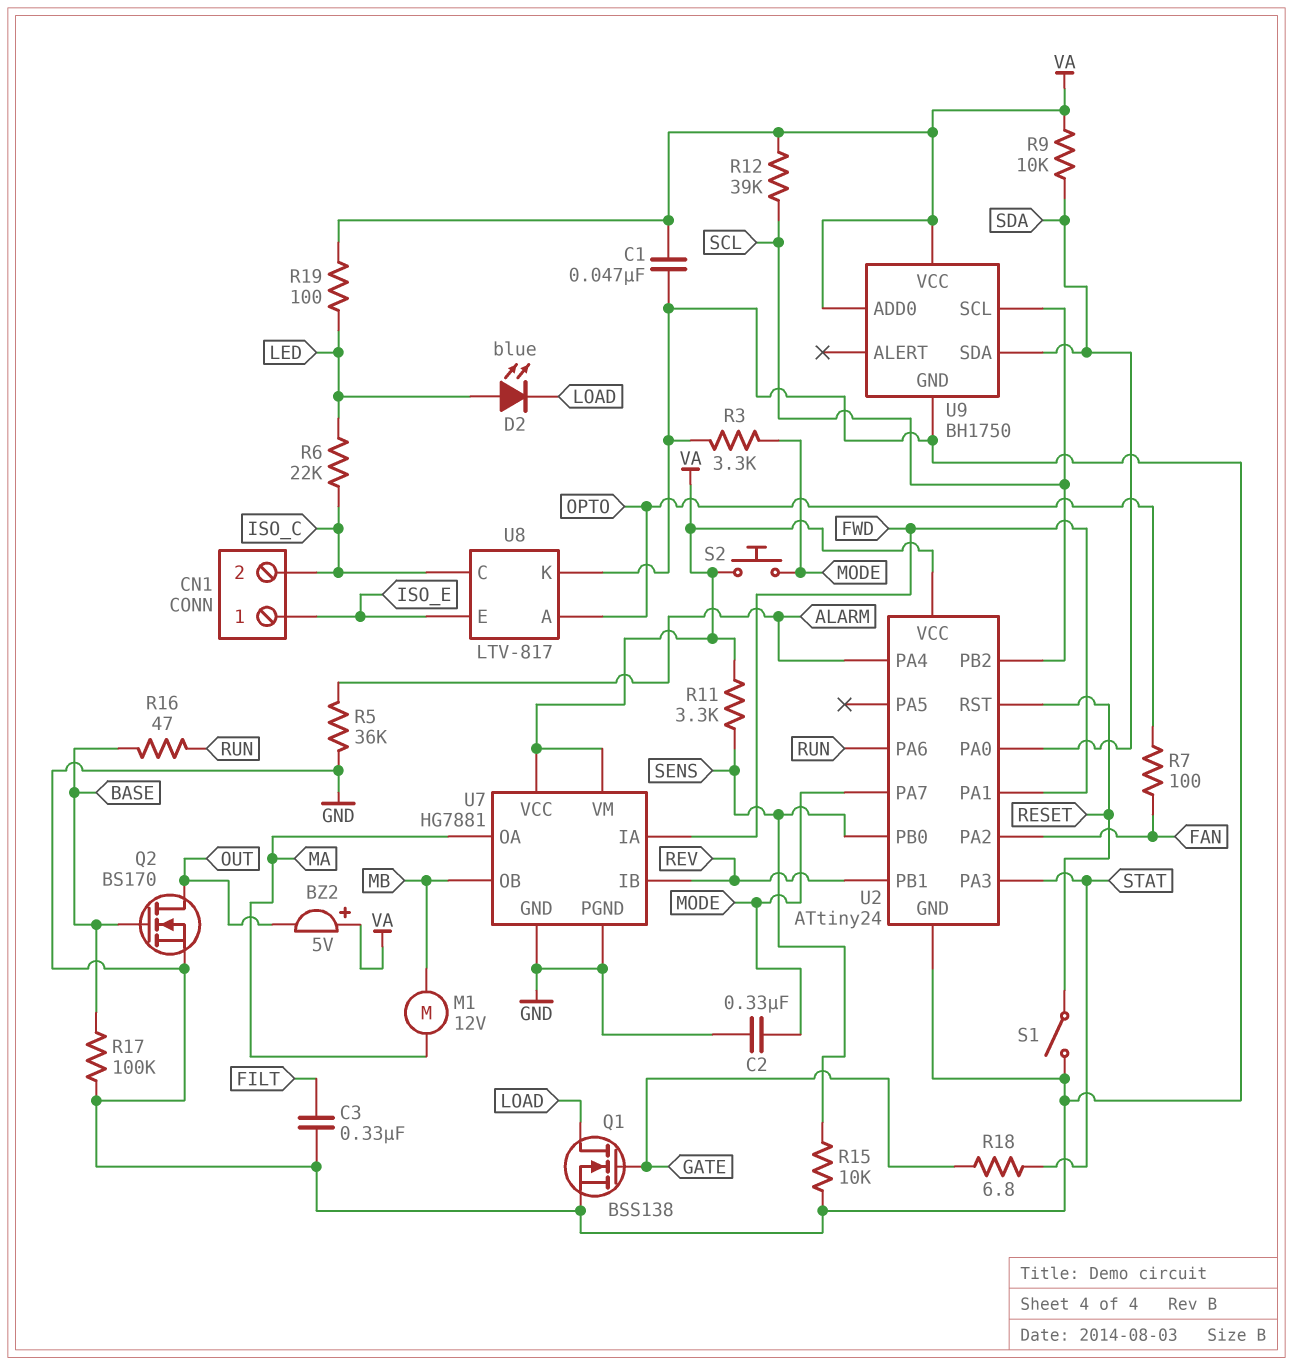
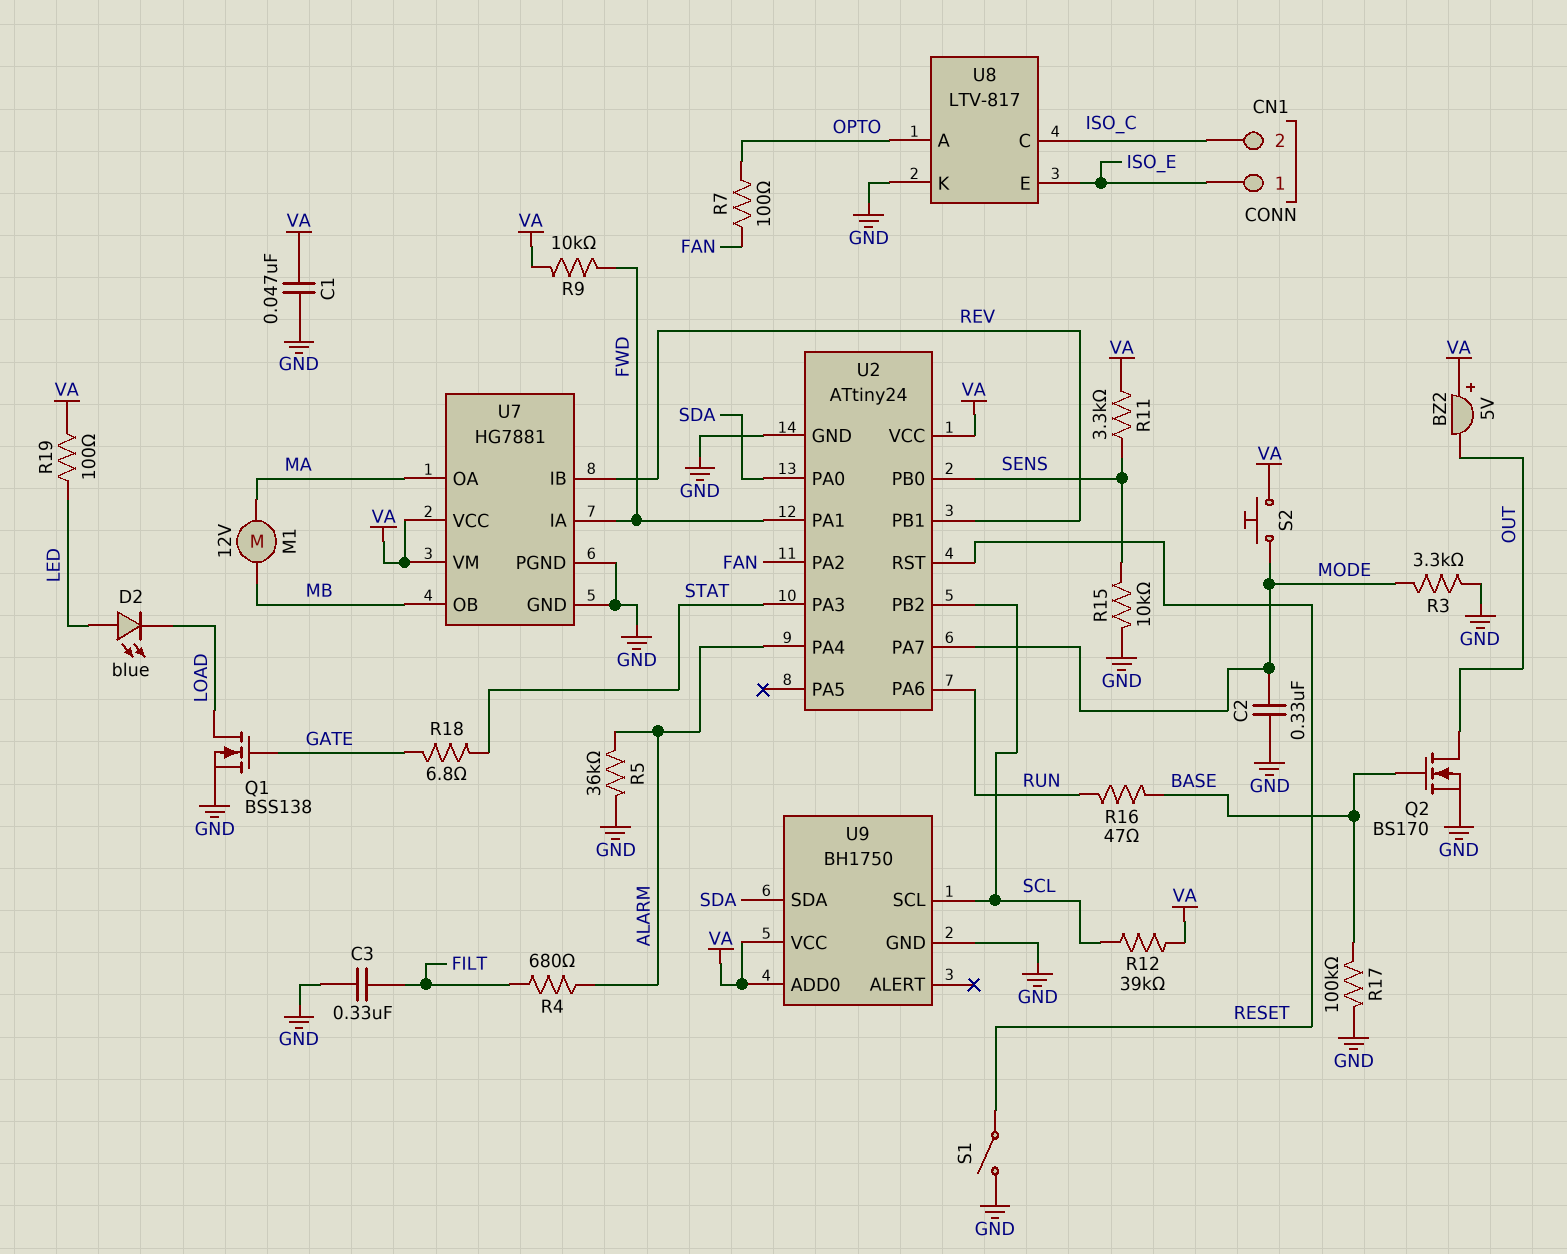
R4: none -> 680 (ALARM, FILT)
R6: 22k (ISO_C, LED) -> none
R9: 10k (SDA, VA) -> 10k (FWD, VA)

